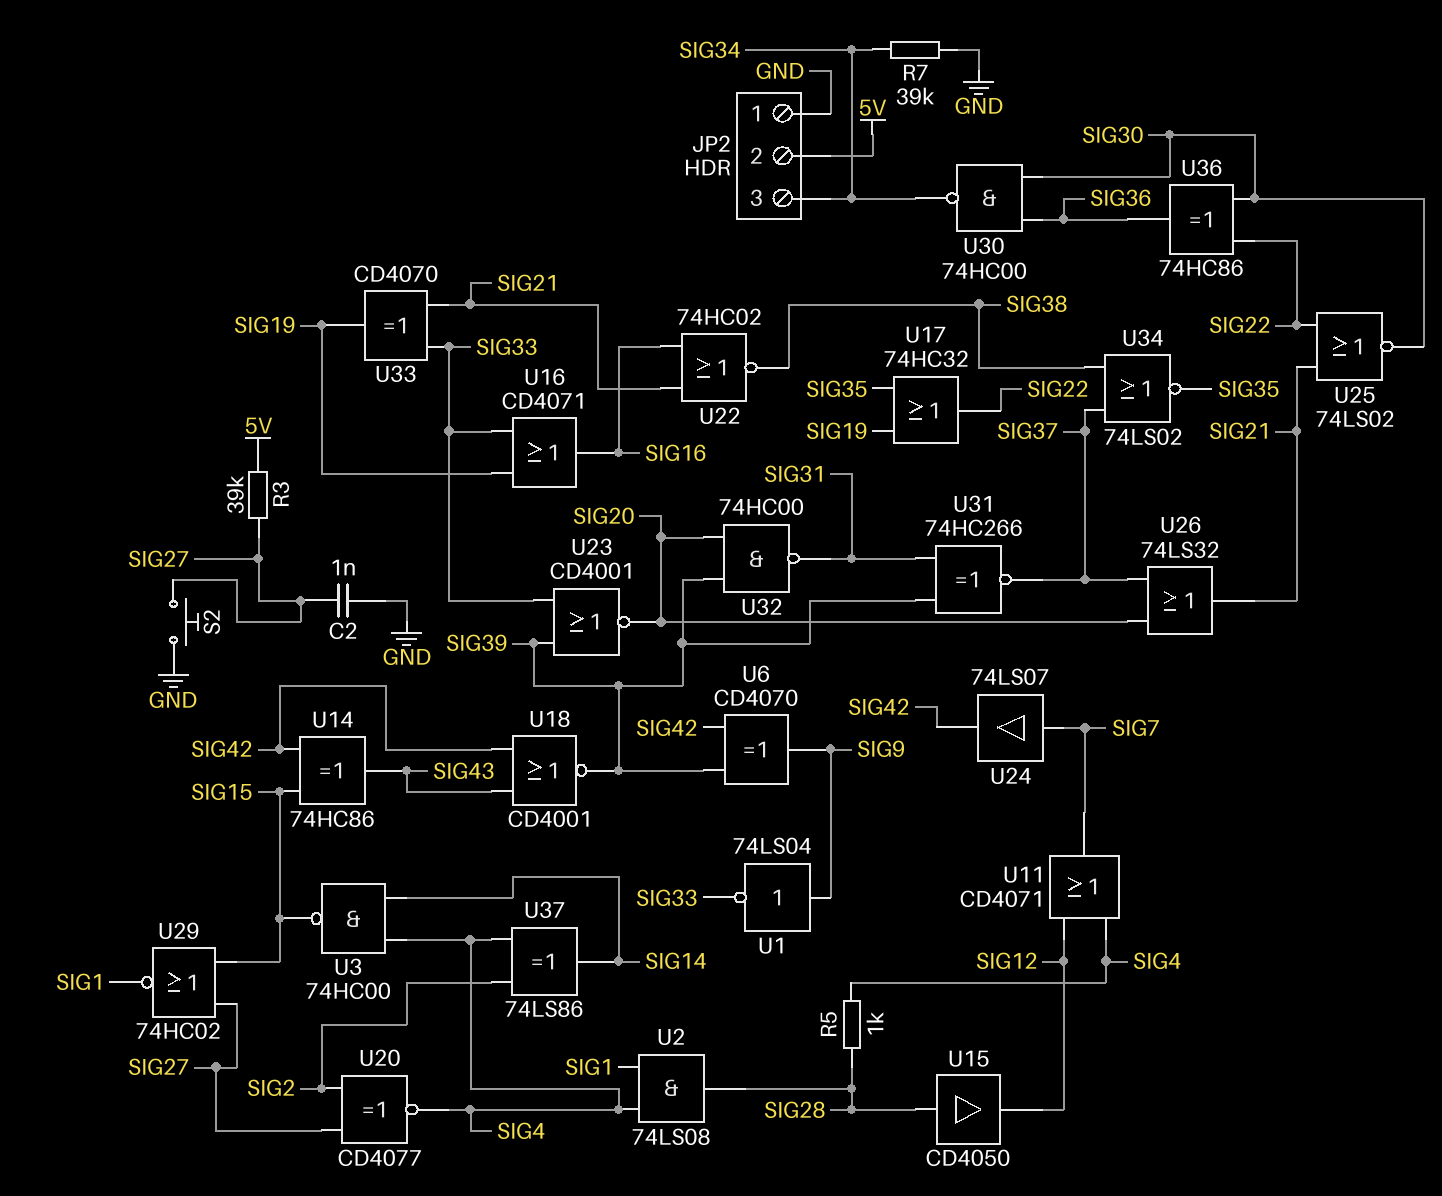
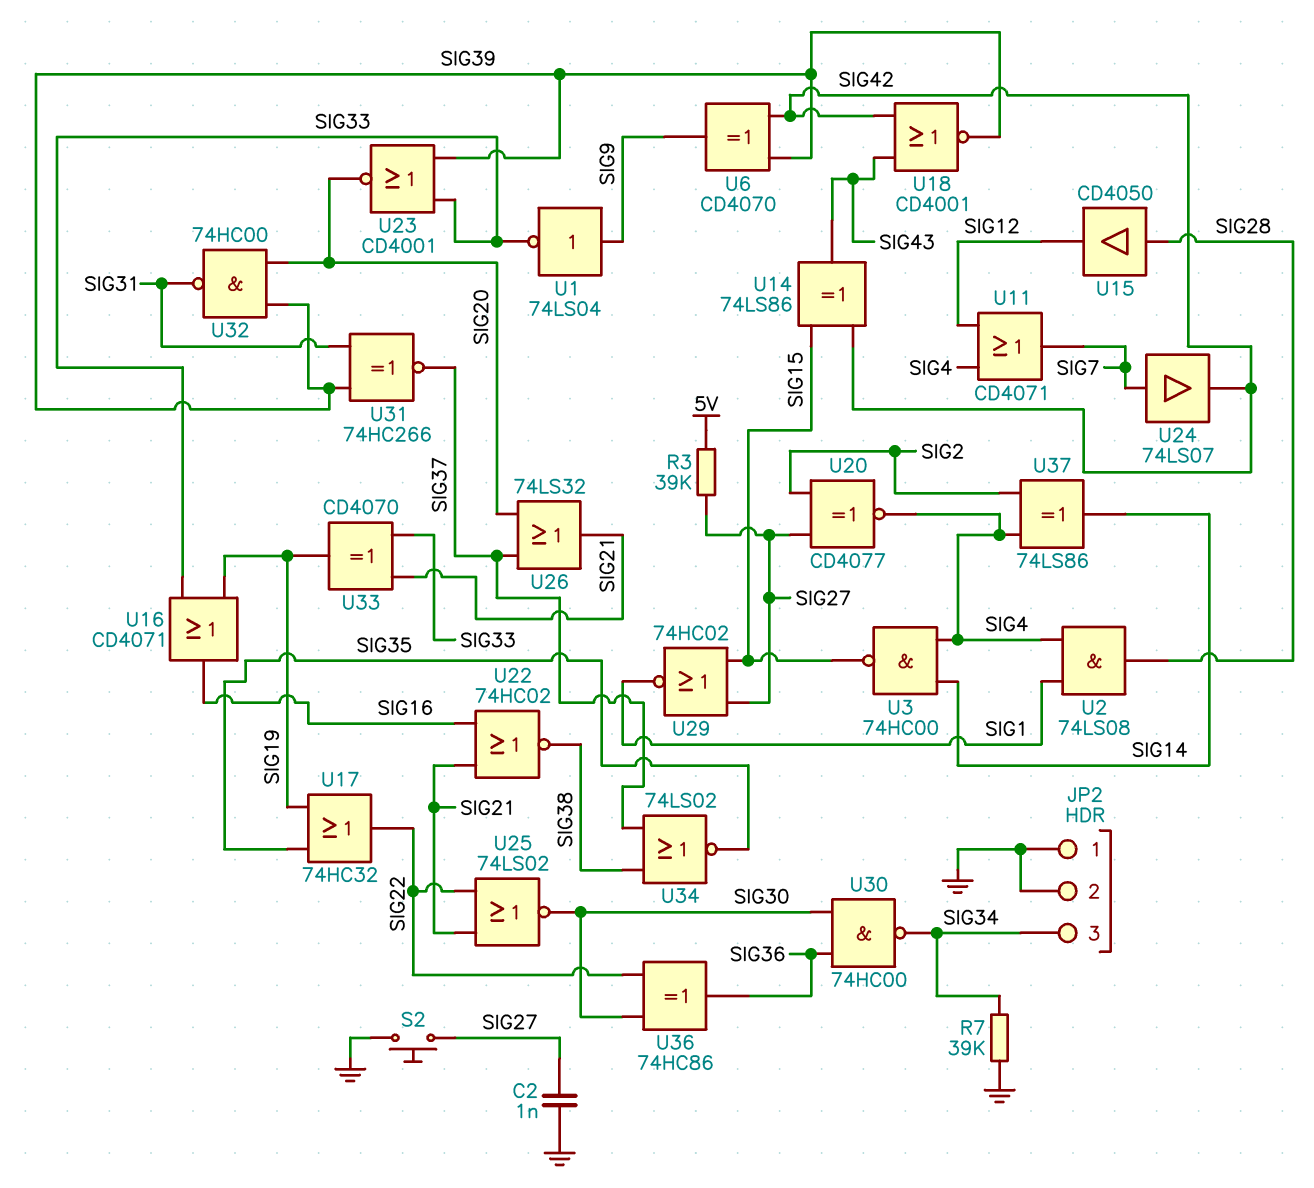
JP2 pin 2: 5V -> GND
R5: 1k (SIG4, SIG28) -> none
U14: XOR 74HC86 (in SIG15, in SIG42, out SIG43) -> XOR 74LS86 (in SIG15, in SIG42, out SIG43)

